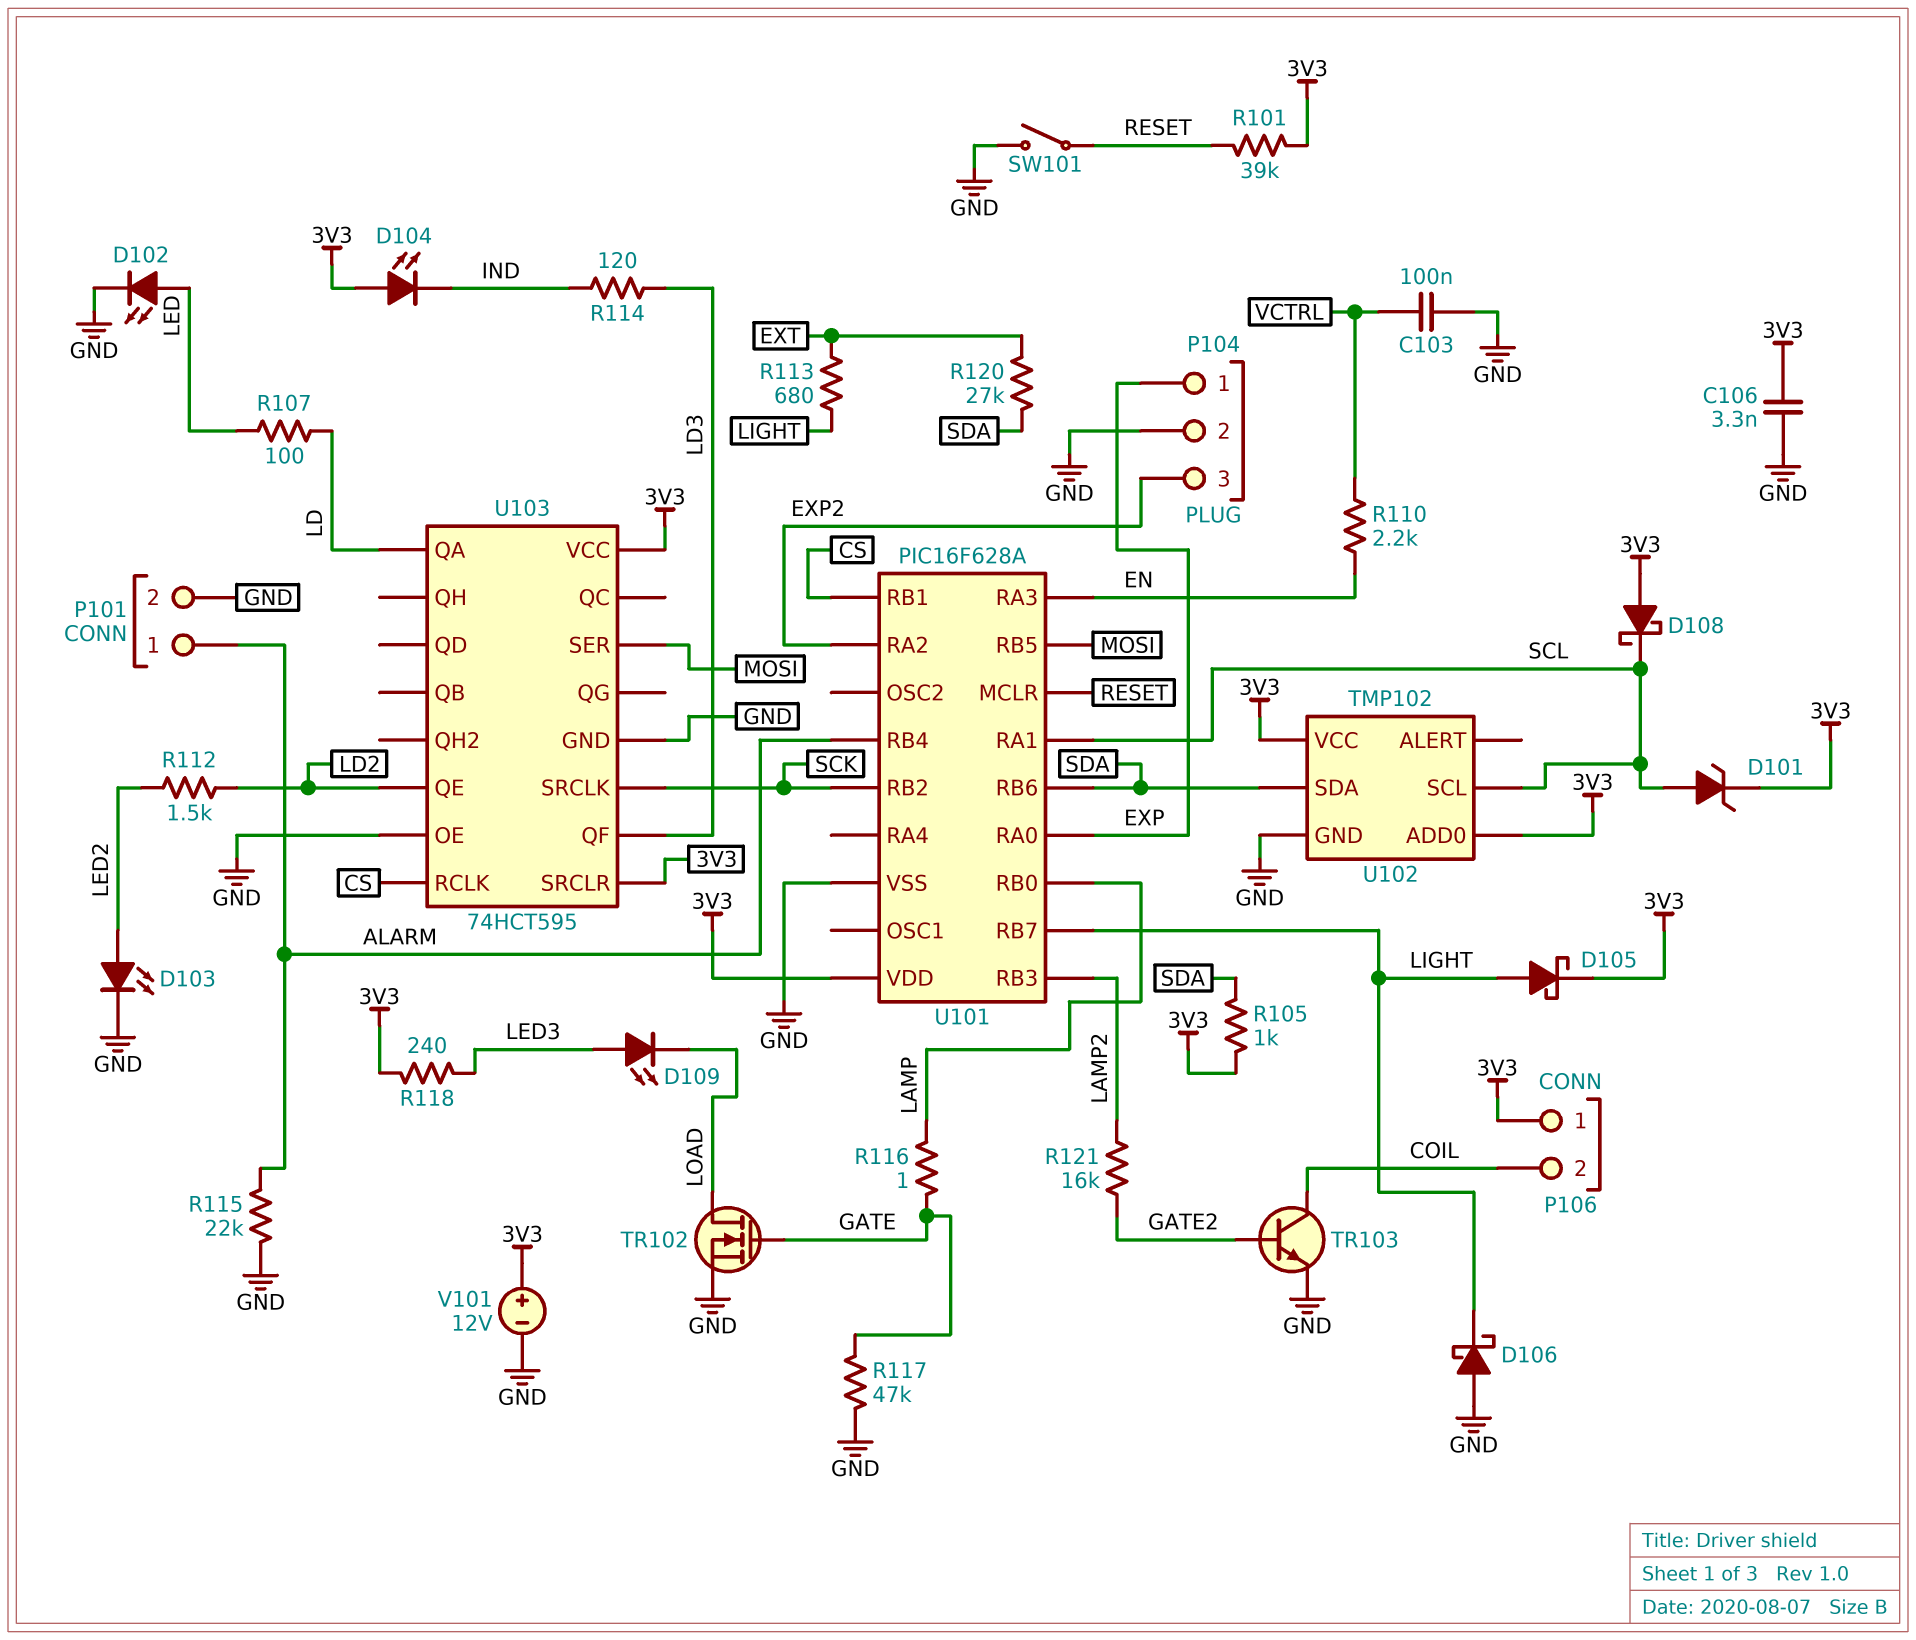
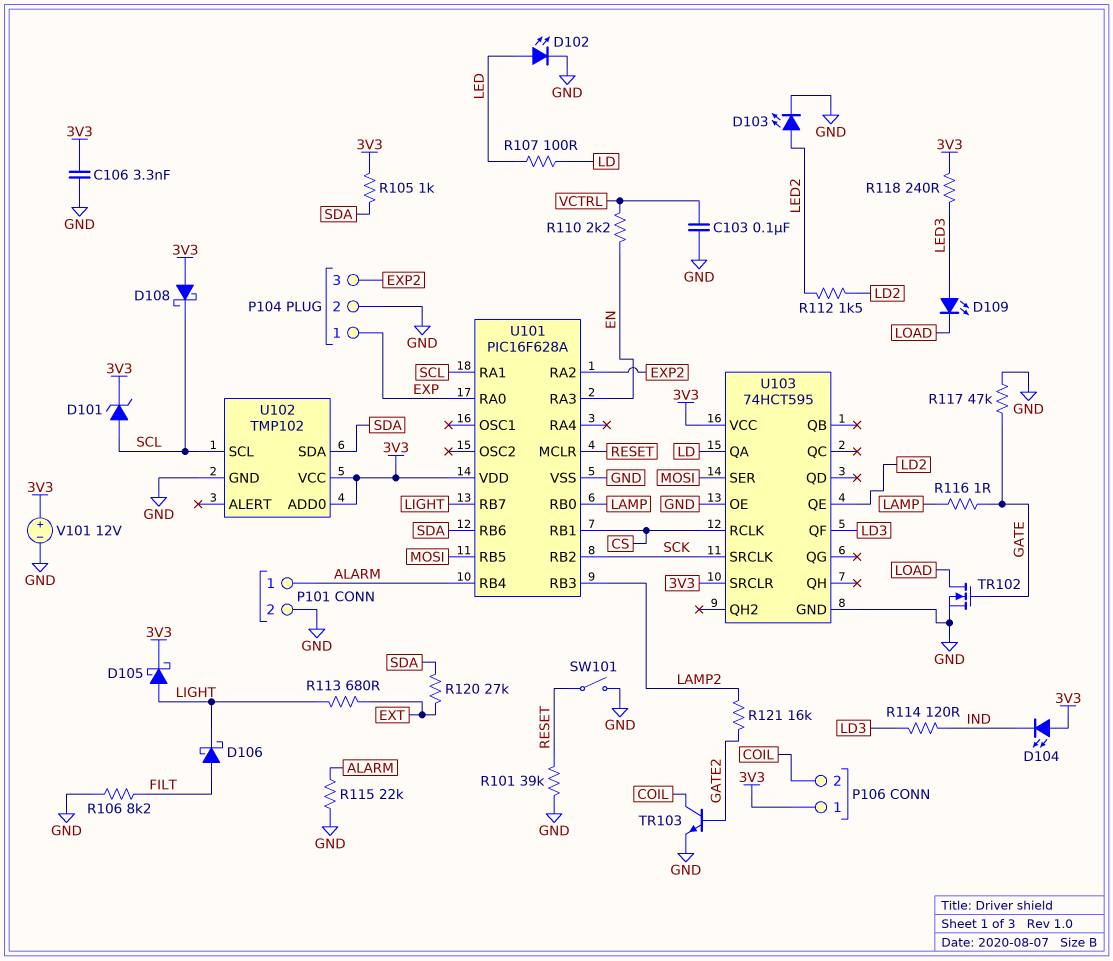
D106: schottky (A GND, K LIGHT) -> schottky (A FILT, K LIGHT)
R101: 39k (3V3, RESET) -> 39k (GND, RESET)
R106: none -> 8.2k (FILT, GND)

